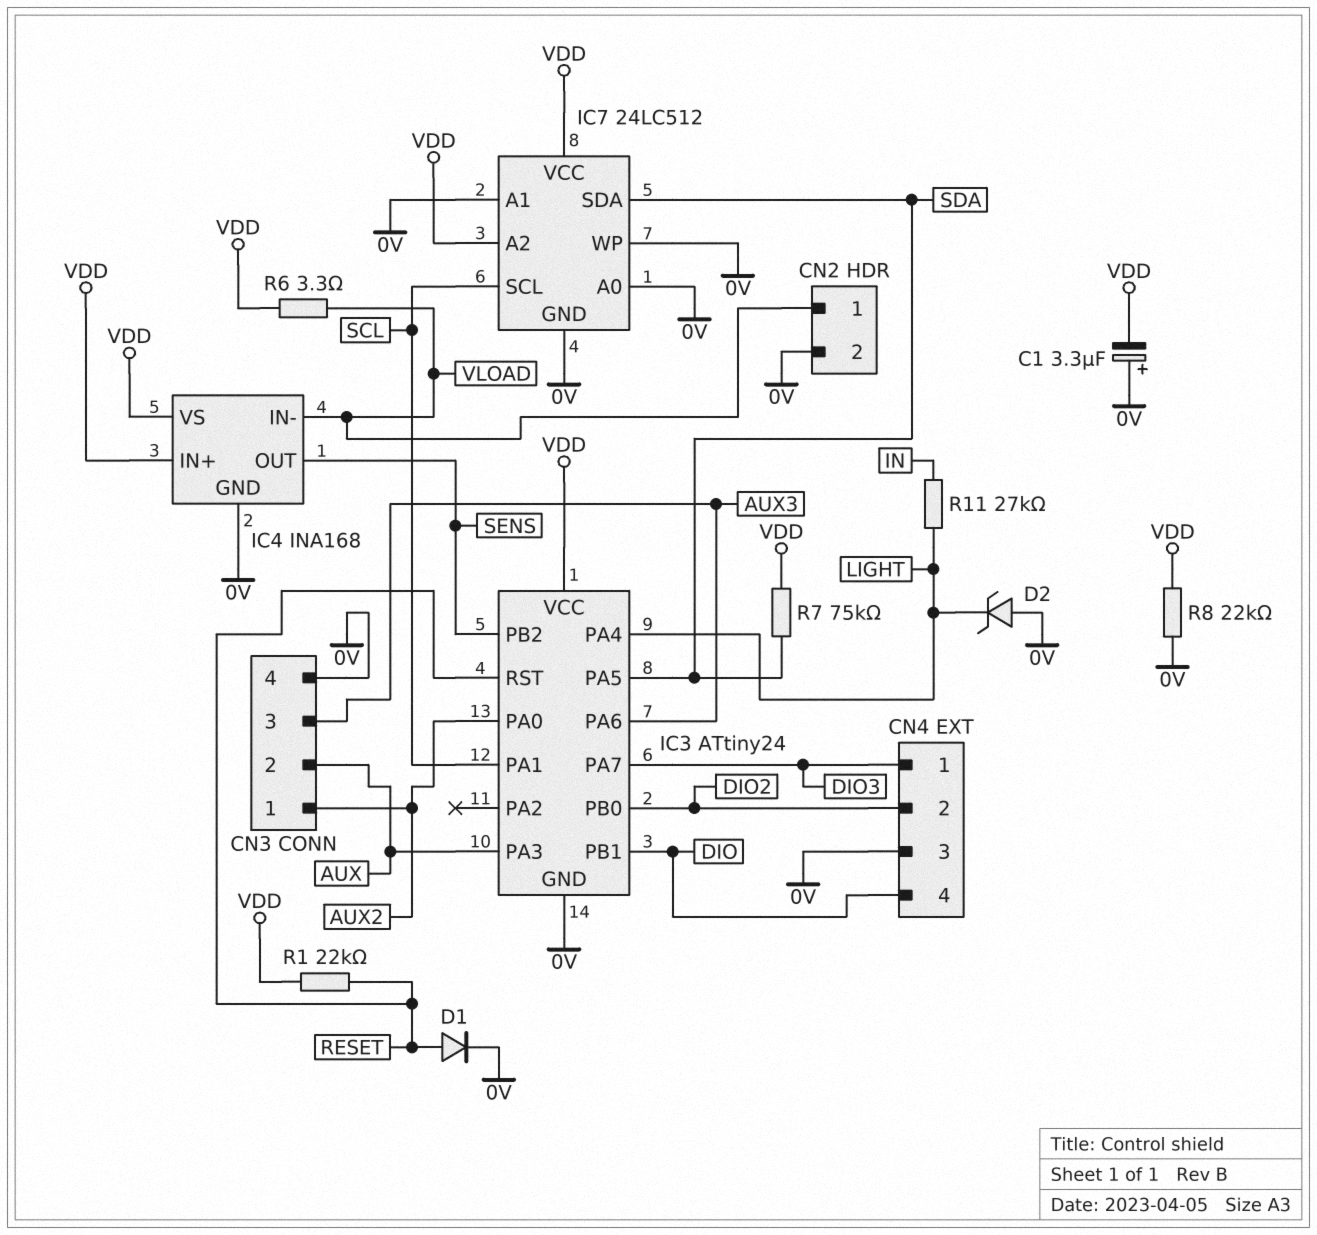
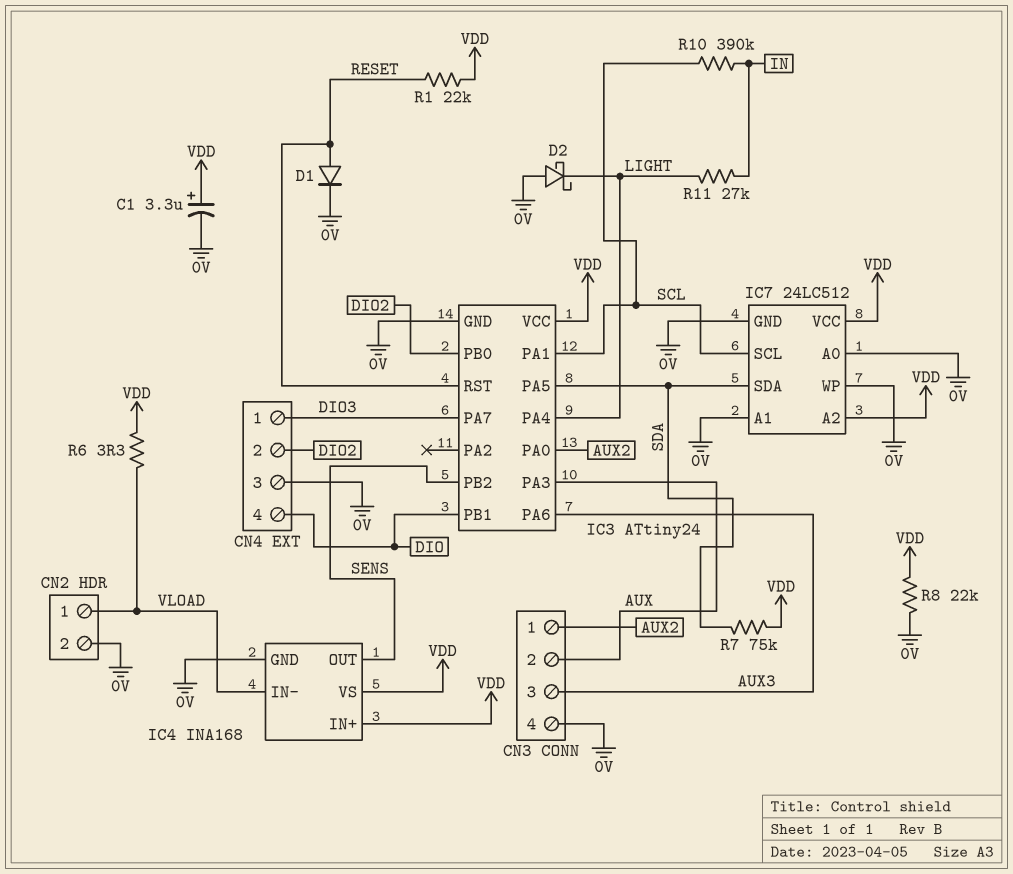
C1: 3.3uF (plus 0V, minus VDD) -> 3.3uF (plus VDD, minus 0V)
D2: zener (A 0V, K LIGHT) -> schottky (A 0V, K LIGHT)
R10: none -> 390k (IN, SCL)

